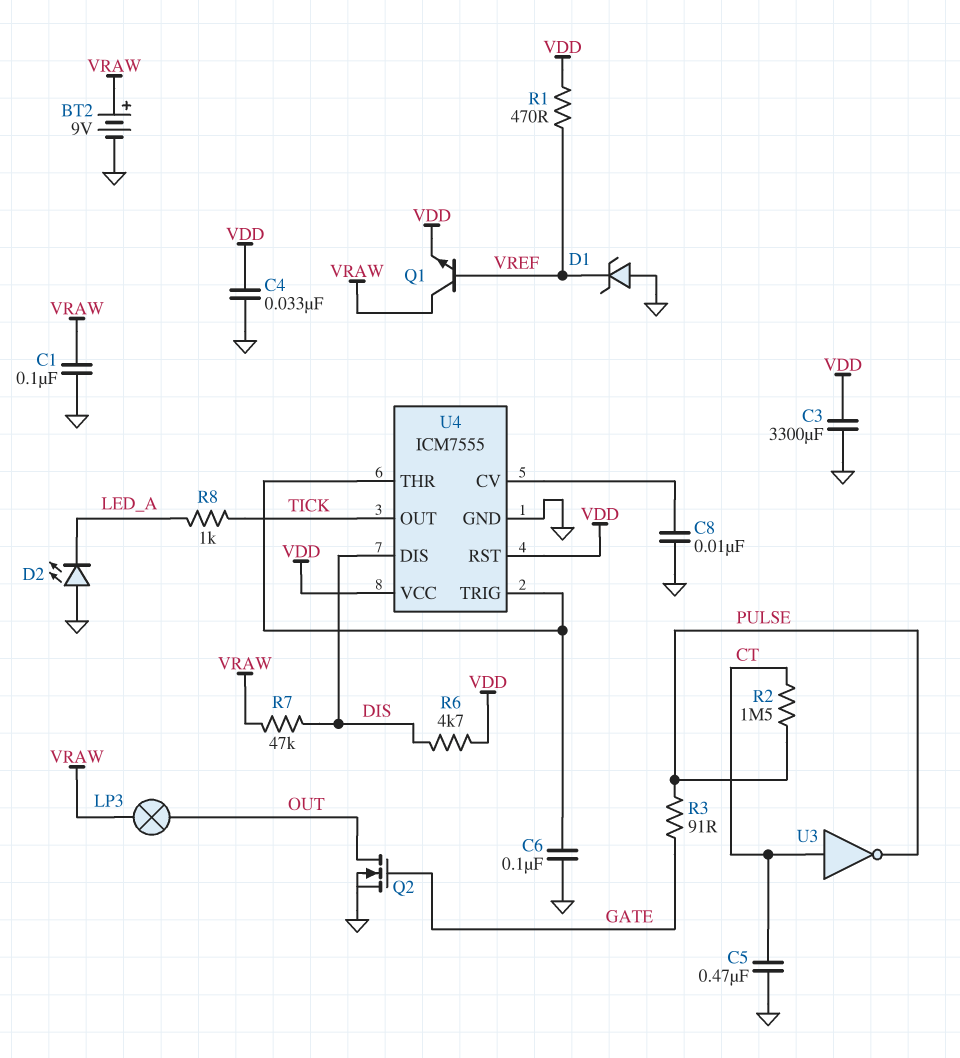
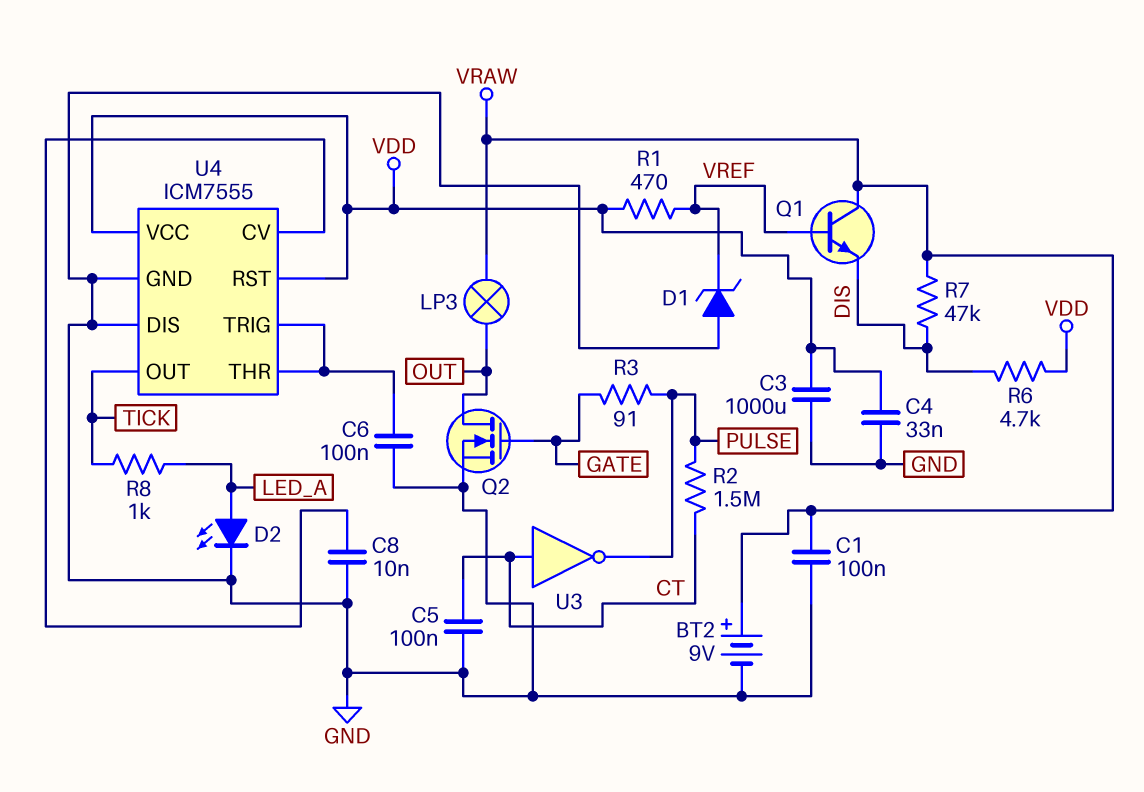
C3: 3300uF (GND, VDD) -> 1000uF (GND, VDD)
C5: 470nF (CT, GND) -> 100nF (CT, GND)
D2: LED (A GND, K LED_A) -> LED (A LED_A, K GND)
Q1: NPN (B VREF, C VRAW, E VDD) -> NPN (B VREF, C VRAW, E DIS)
U4 pin DIS: DIS -> GND

